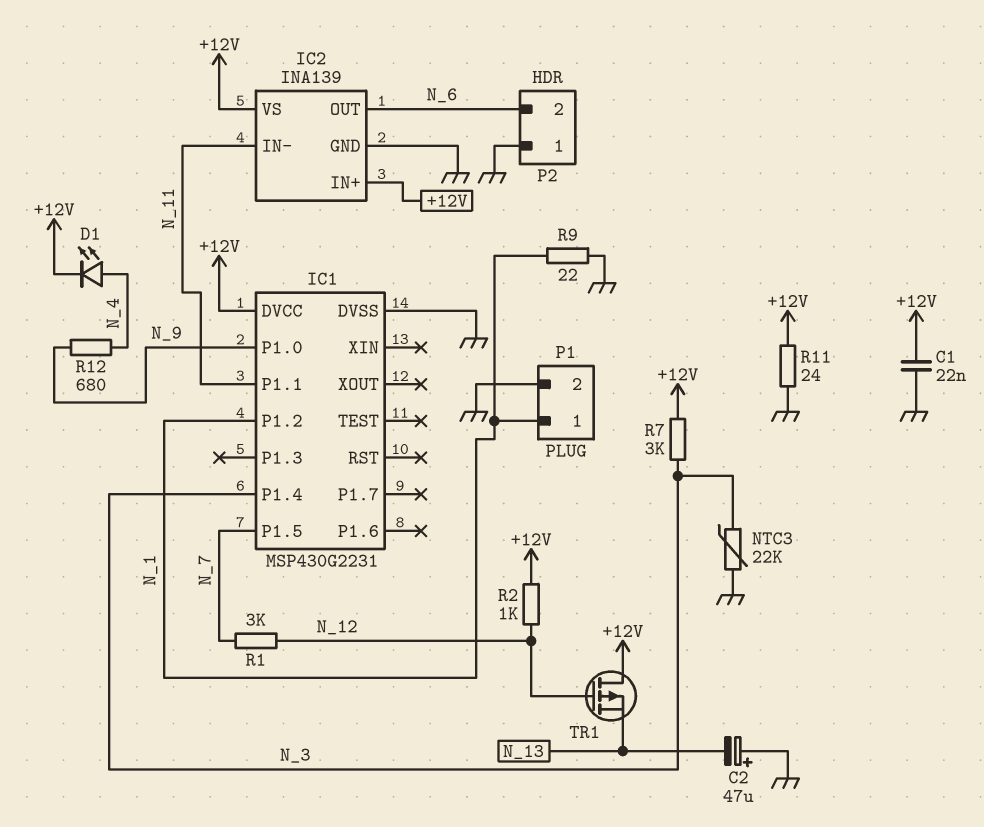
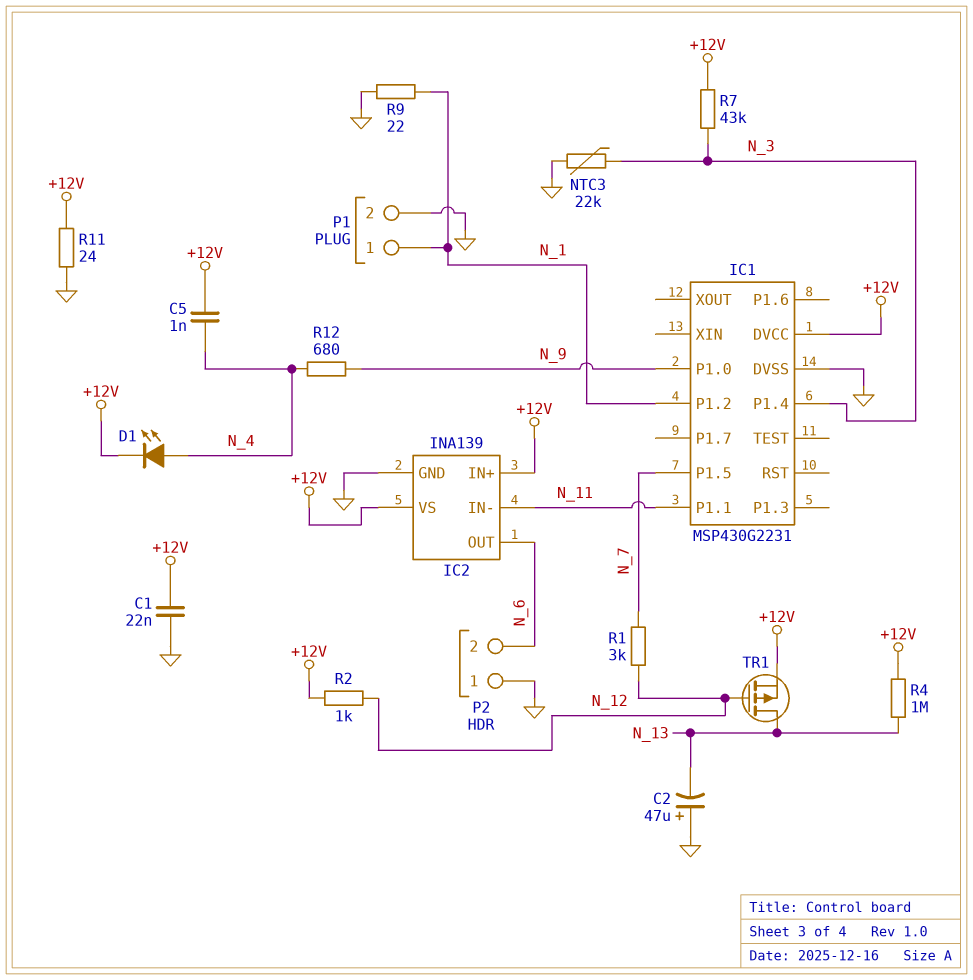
C5: none -> 1nF (+12V, N_4)
R4: none -> 1M (+12V, N_13)
R7: 3k (+12V, N_3) -> 43k (+12V, N_3)
TR1: PMOS (G N_12, D +12V, S N_13) -> PMOS (G N_12, D N_13, S +12V)

